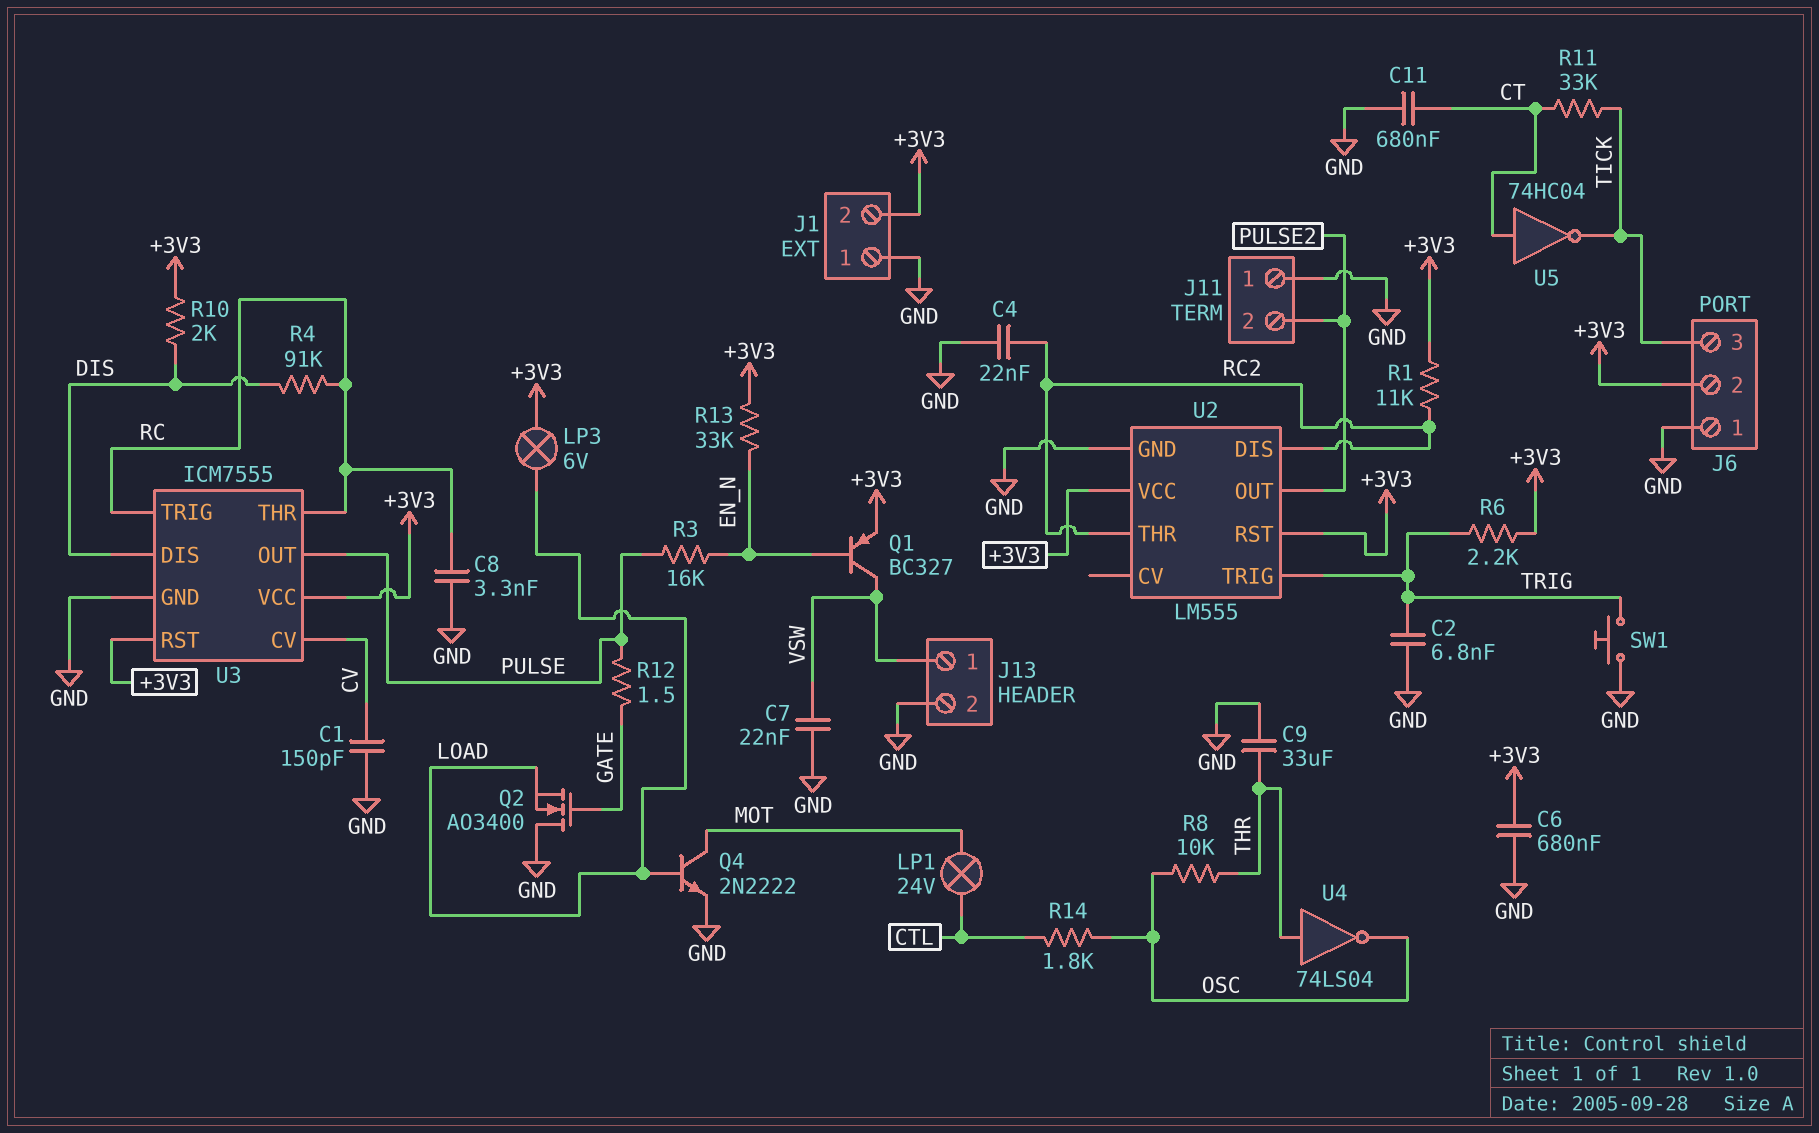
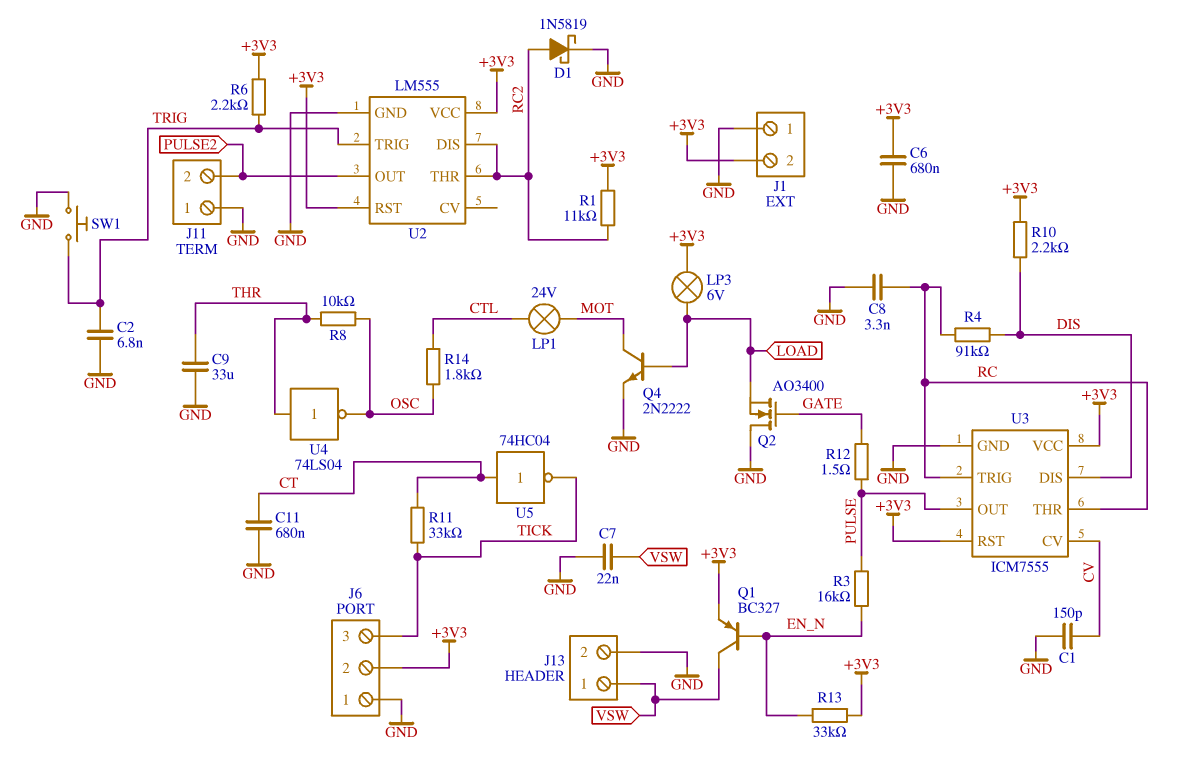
C4: 22nF (GND, RC2) -> none
D1: none -> schottky 1N5819 (A RC2, K GND)
R10: 2k (+3V3, DIS) -> 2.2k (+3V3, DIS)

